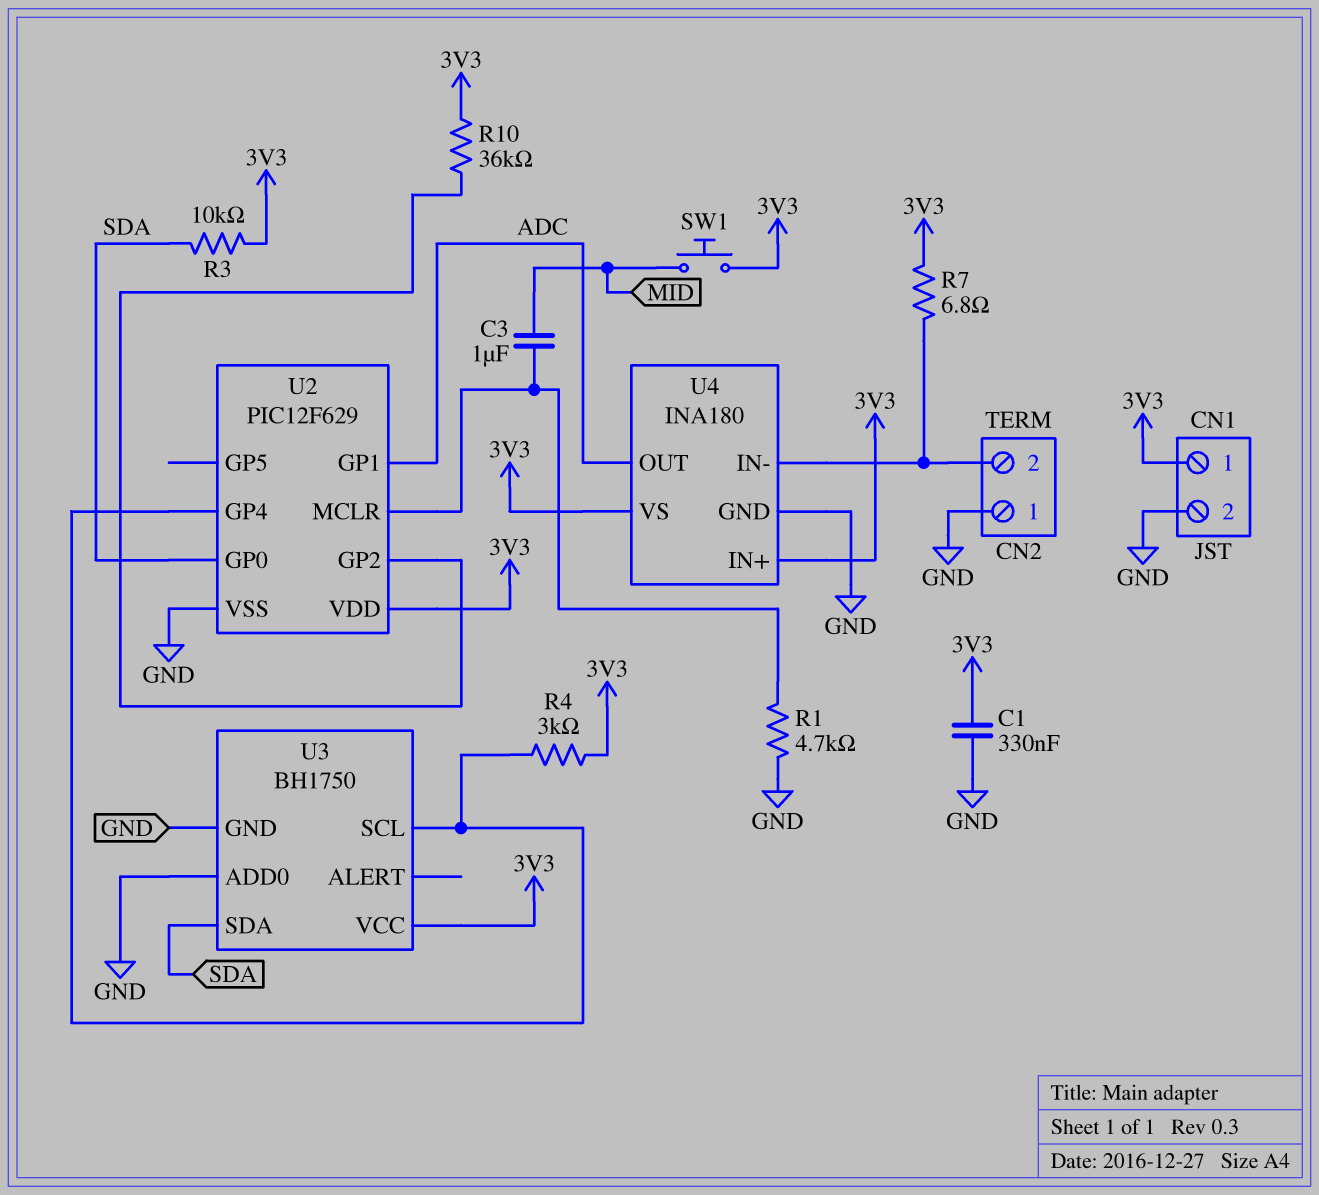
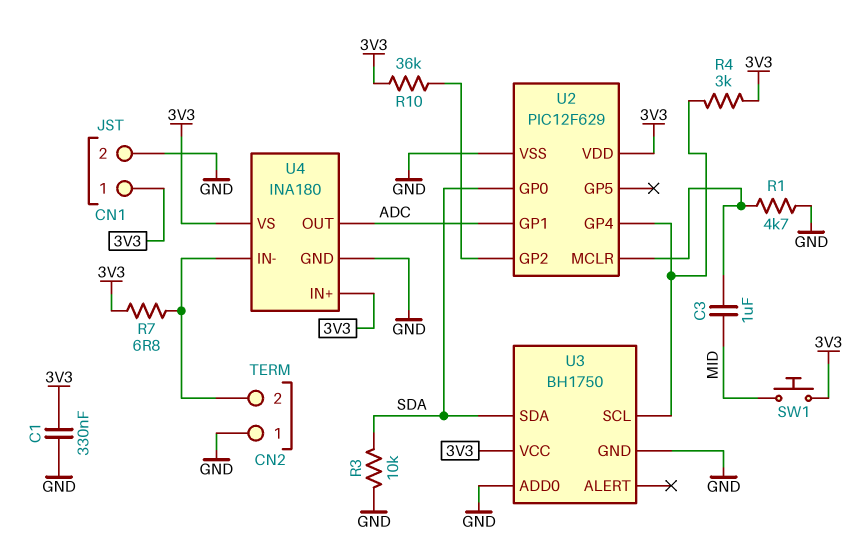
R3: 10k (3V3, SDA) -> 10k (GND, SDA)

